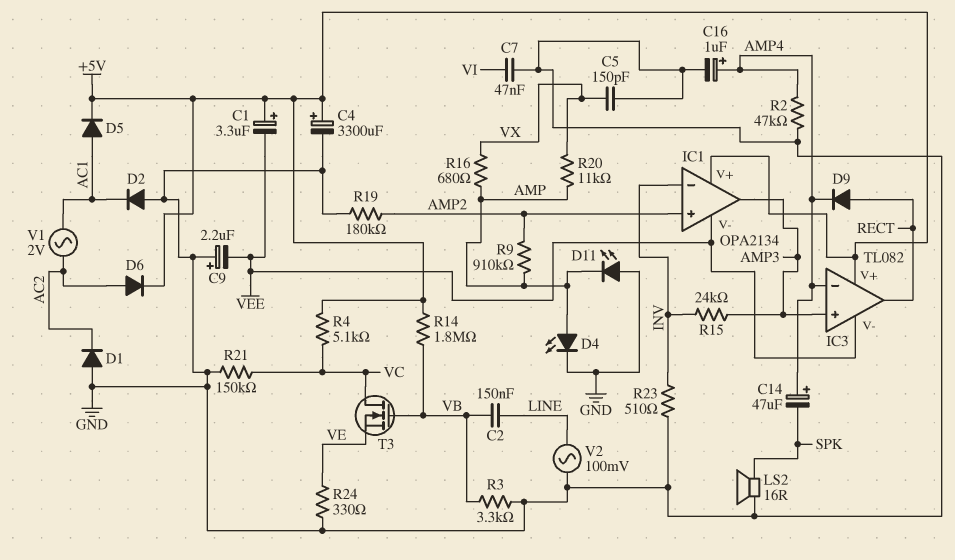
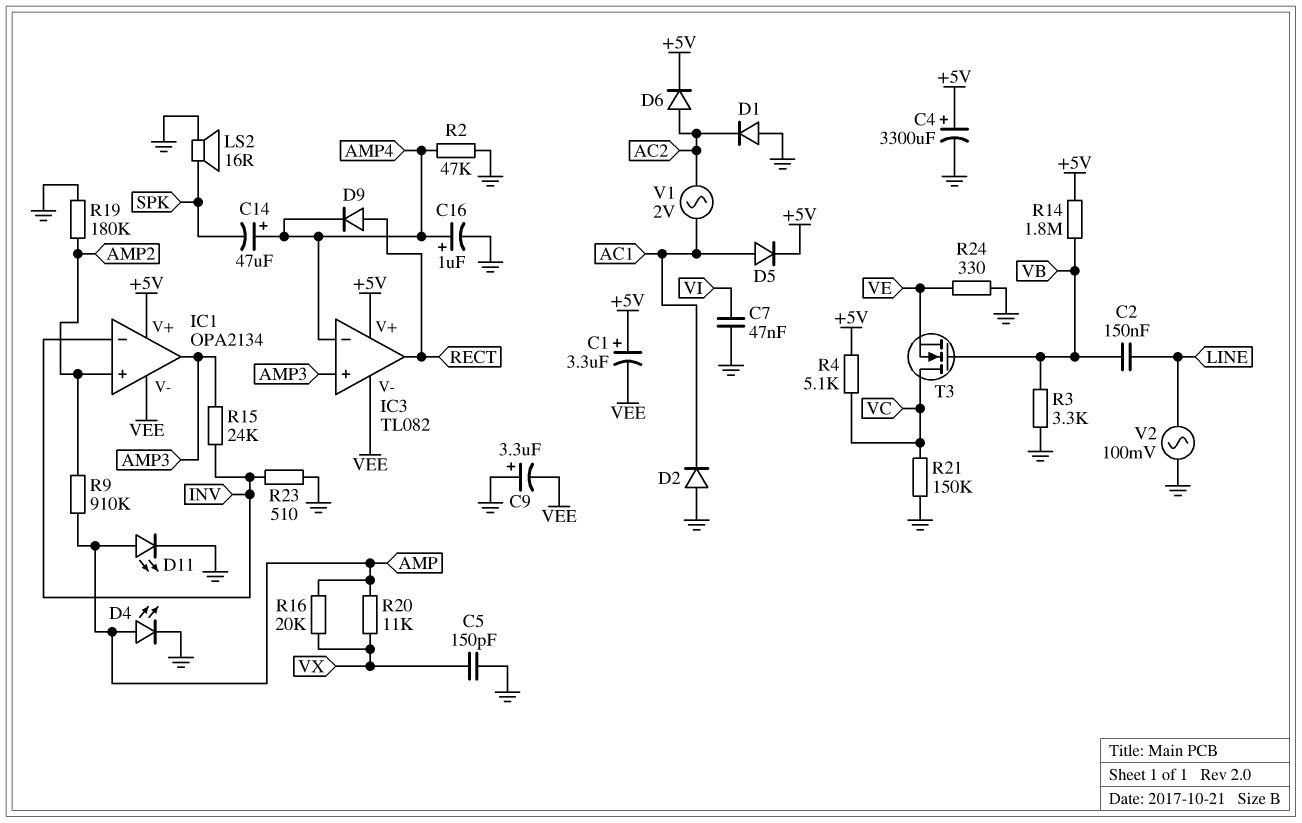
C9: 2.2uF (plus GND, minus VEE) -> 3.3uF (plus GND, minus VEE)
D11: LED (A GND, K AMP) -> LED (A AMP, K GND)
R16: 680 (AMP, VX) -> 20k (AMP, VX)

